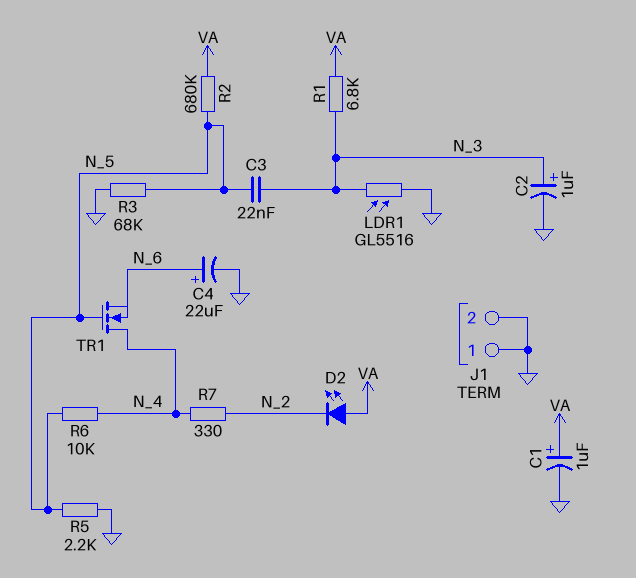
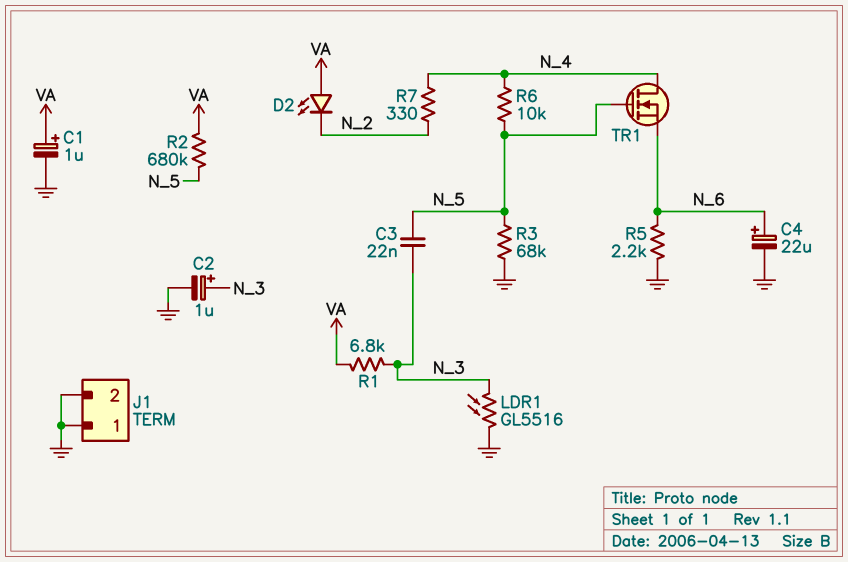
R5: 2.2k (GND, N_5) -> 2.2k (GND, N_6)

